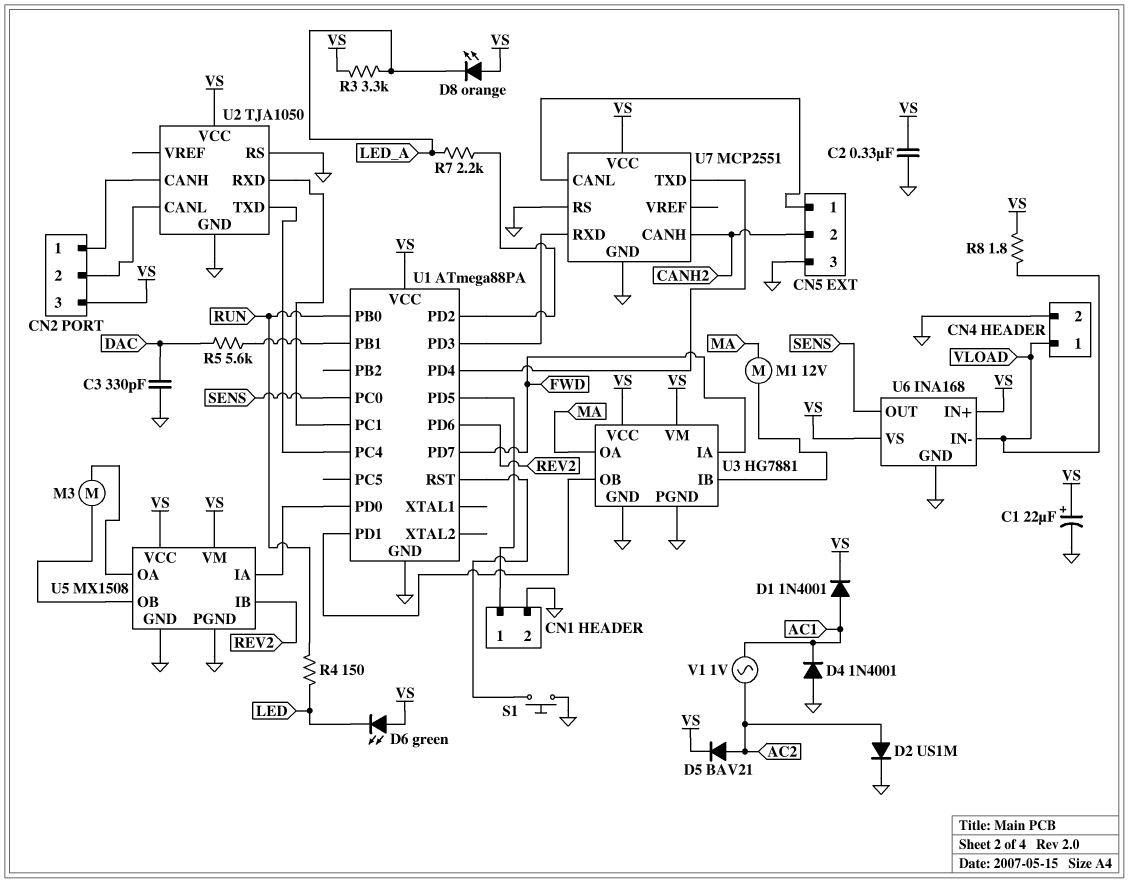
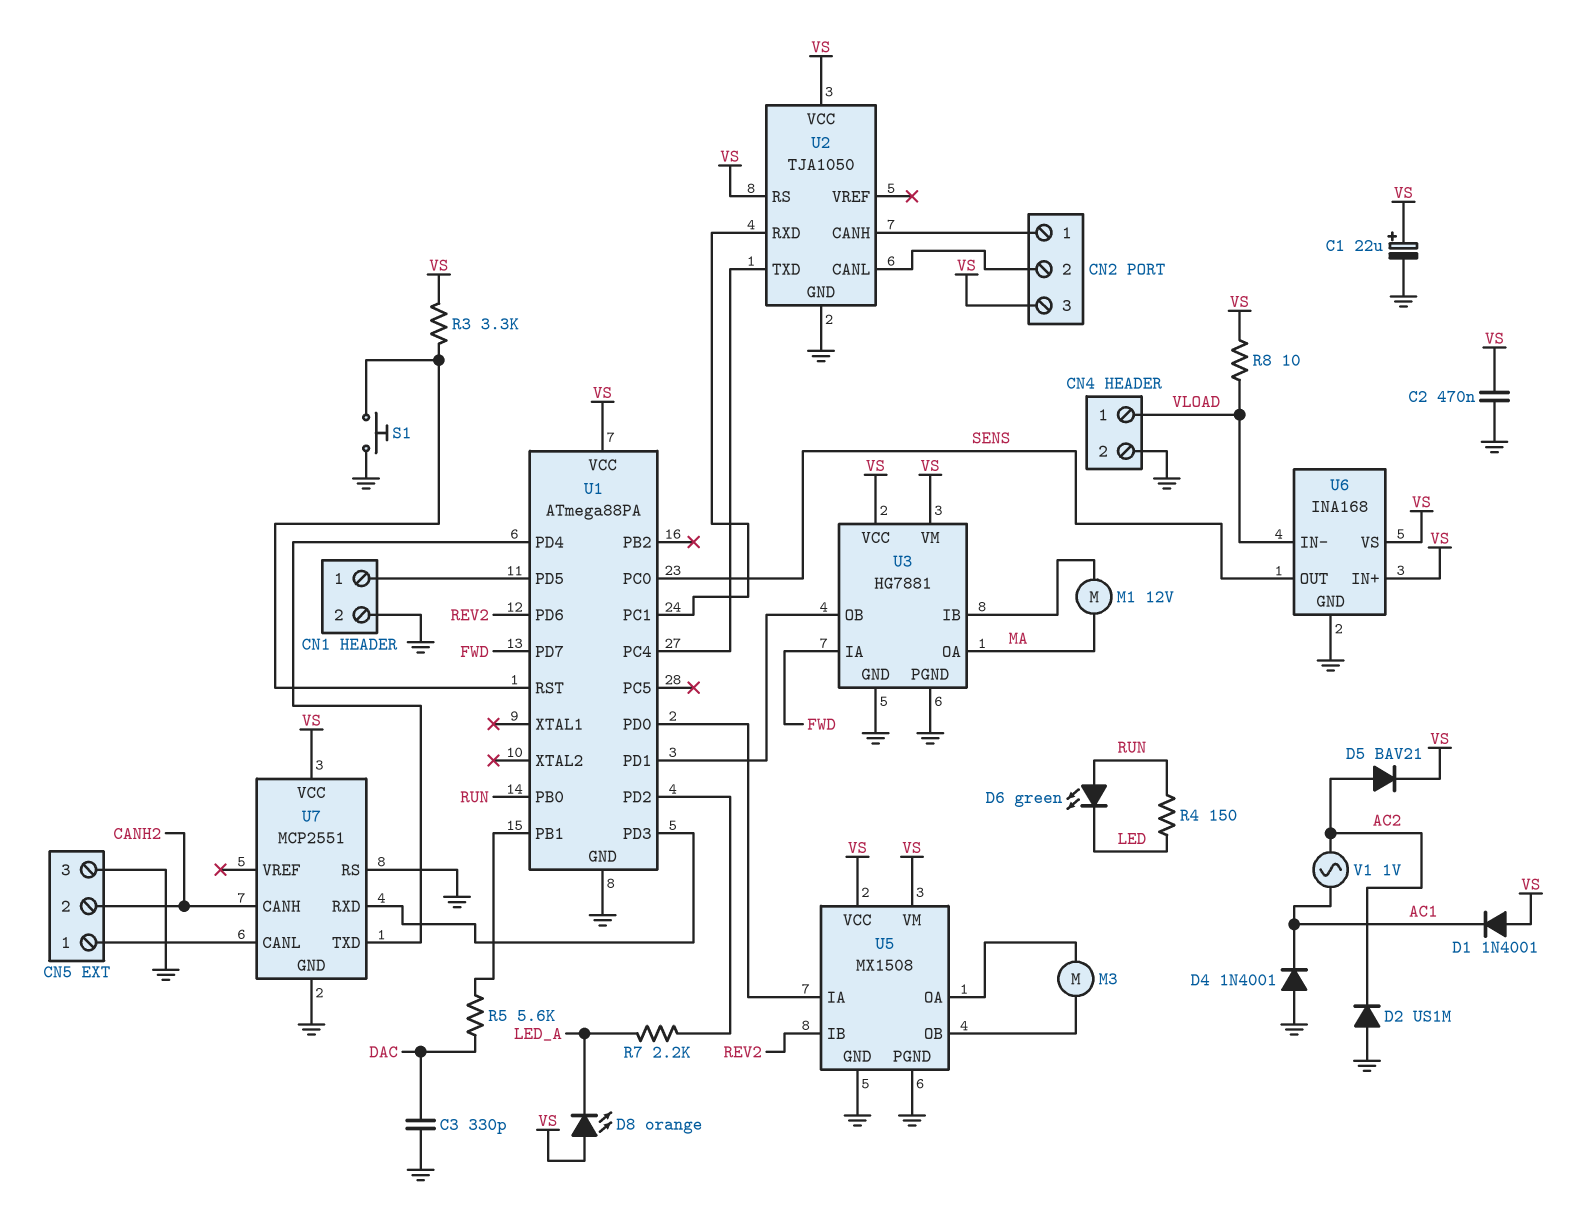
C2: 330nF (GND, VS) -> 470nF (GND, VS)
D1: diode 1N4001 (A AC1, K VS) -> diode 1N4001 (A VS, K AC1)
D2: diode US1M (A AC2, K GND) -> diode US1M (A GND, K AC2)
D6: LED green (A VS, K LED) -> LED green (A RUN, K LED)
R3: 3.3k (LED_A, VS) -> 3.3k (U1/RST, VS)
R8: 1.8 (VLOAD, VS) -> 10 (VLOAD, VS)
U2 pin RS: GND -> VS

